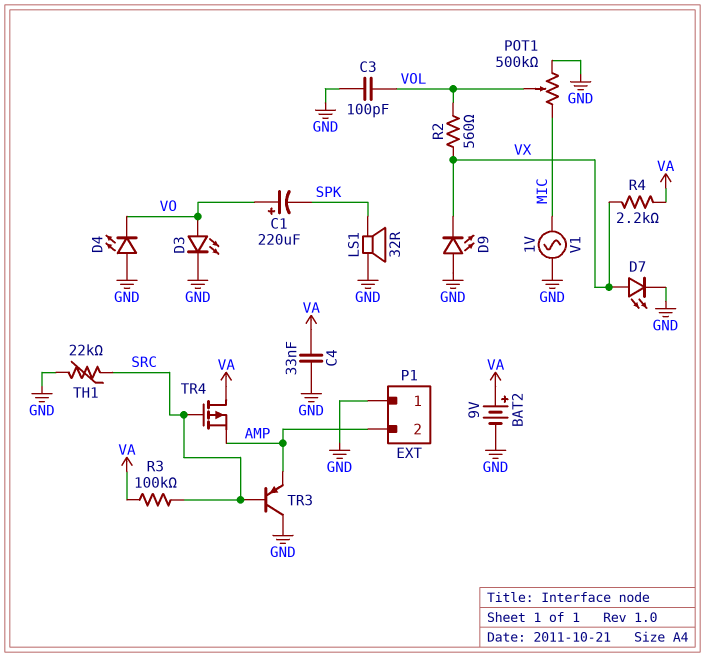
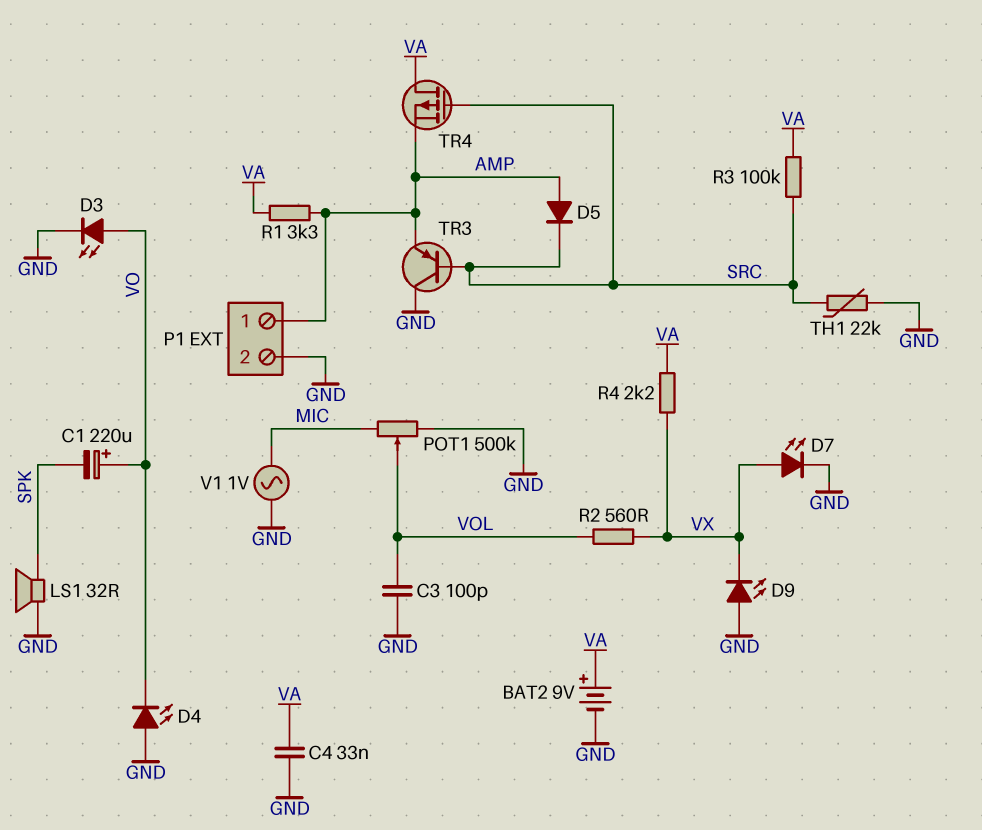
D5: none -> diode (A AMP, K SRC)
P1 pin 1: GND -> AMP
P1 pin 2: AMP -> GND
R1: none -> 3.3k (AMP, VA)

